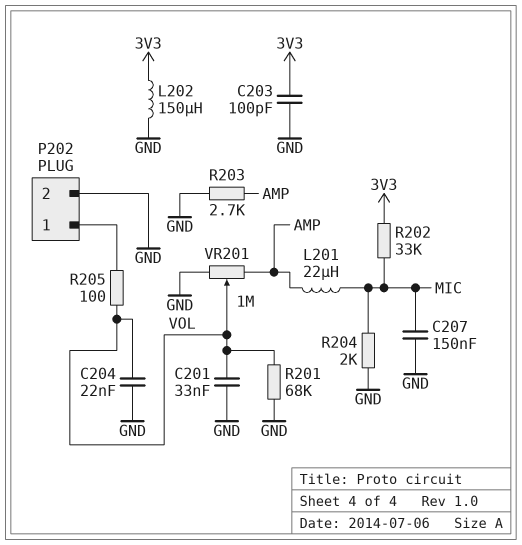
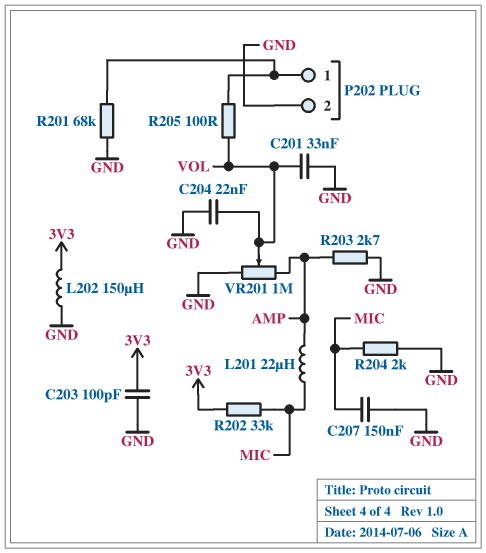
R201: 68k (GND, VOL) -> 68k (GND, P202/1)

